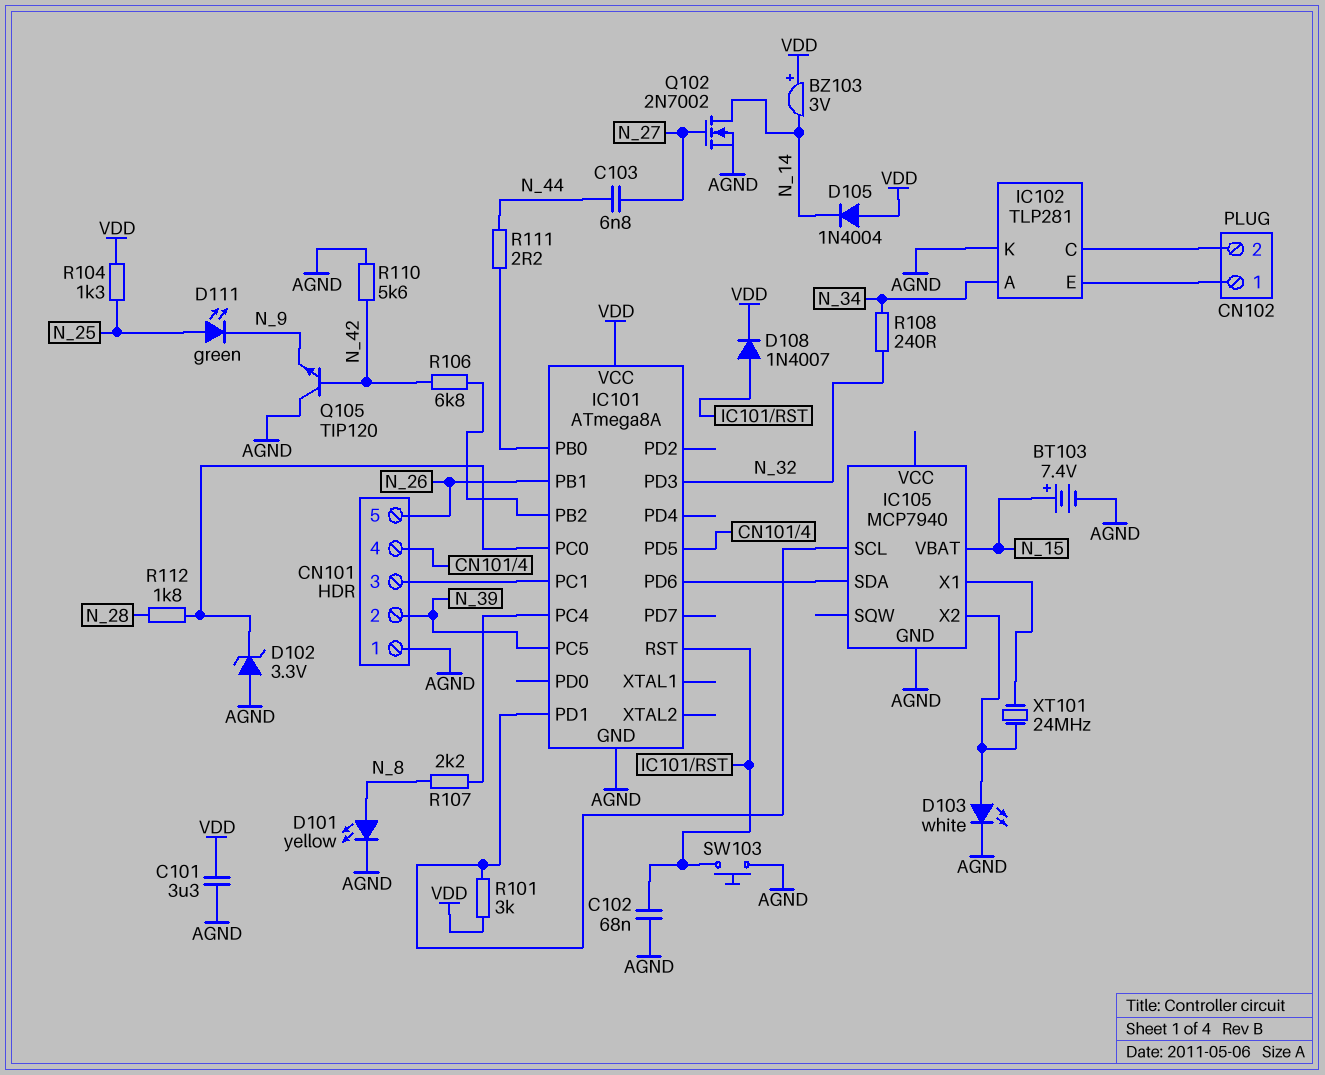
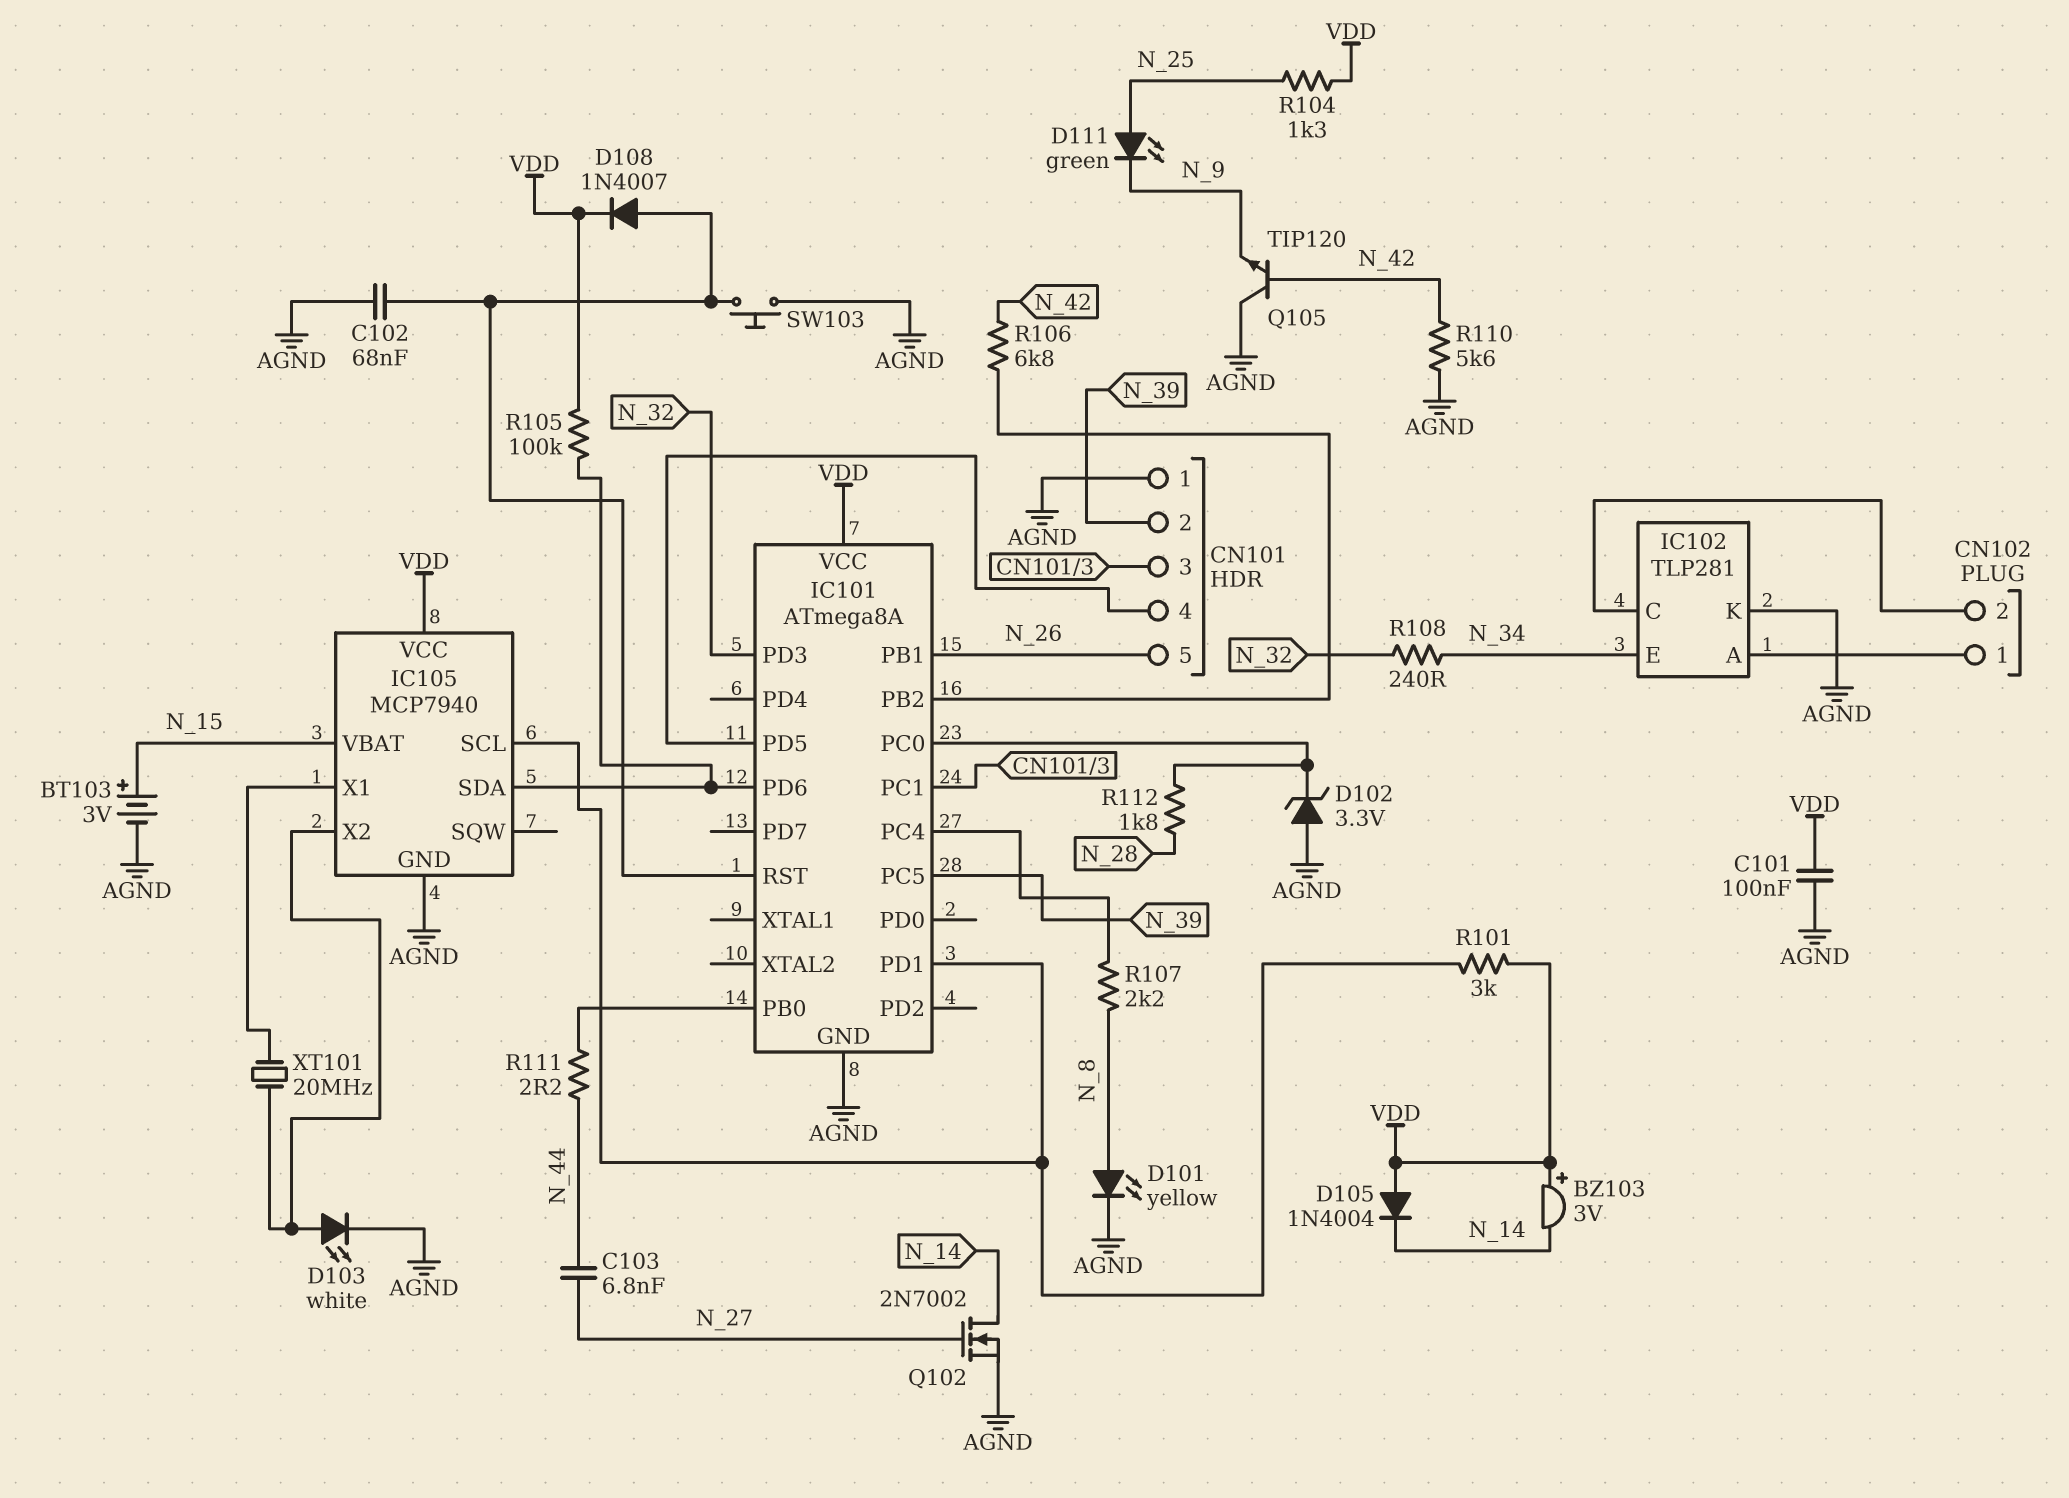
BT103: 7.4V (plus N_15, minus AGND) -> 3V (plus N_15, minus AGND)
C101: 3.3uF (AGND, VDD) -> 100nF (AGND, VDD)
IC102 pin A: N_34 -> CN102/1
IC102 pin E: CN102/1 -> N_34
IC105 pin VCC: none -> VDD
R105: none -> 100k (IC101/PD6, VDD)
XT101: 24MHz (IC105/X1, IC105/X2) -> 20MHz (IC105/X1, IC105/X2)

